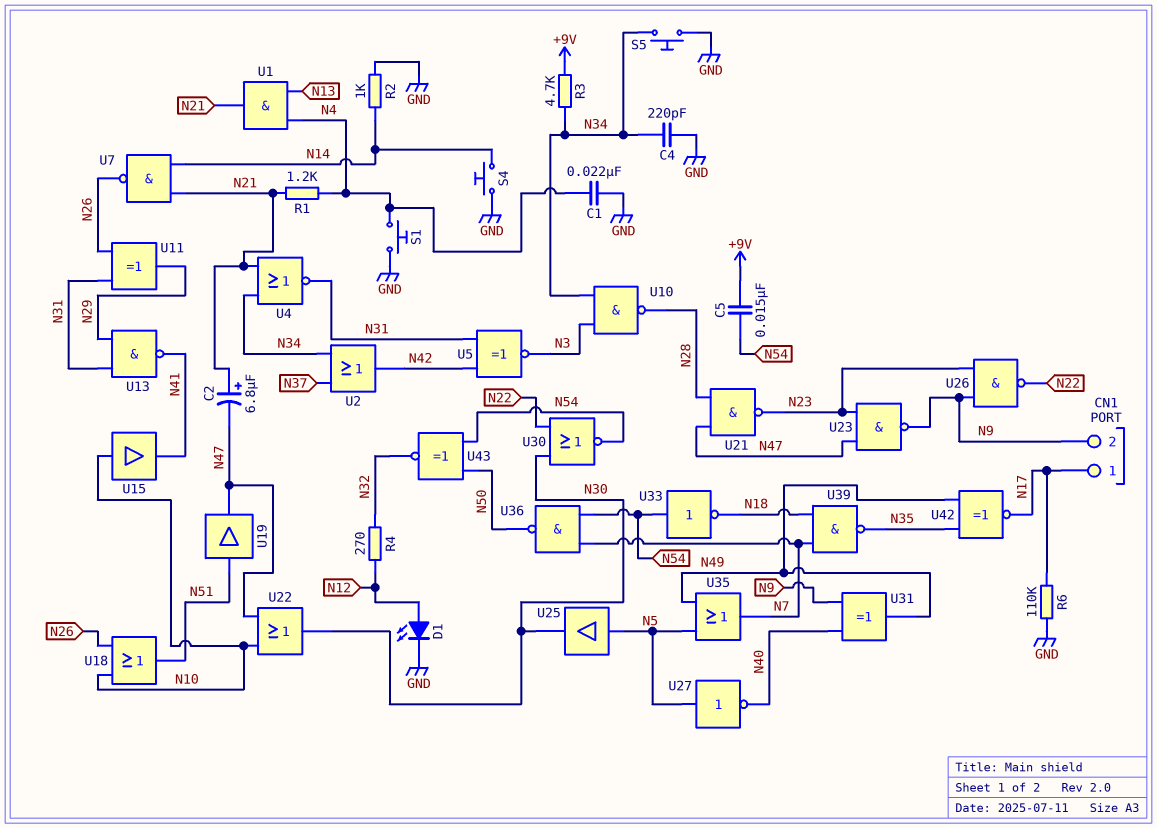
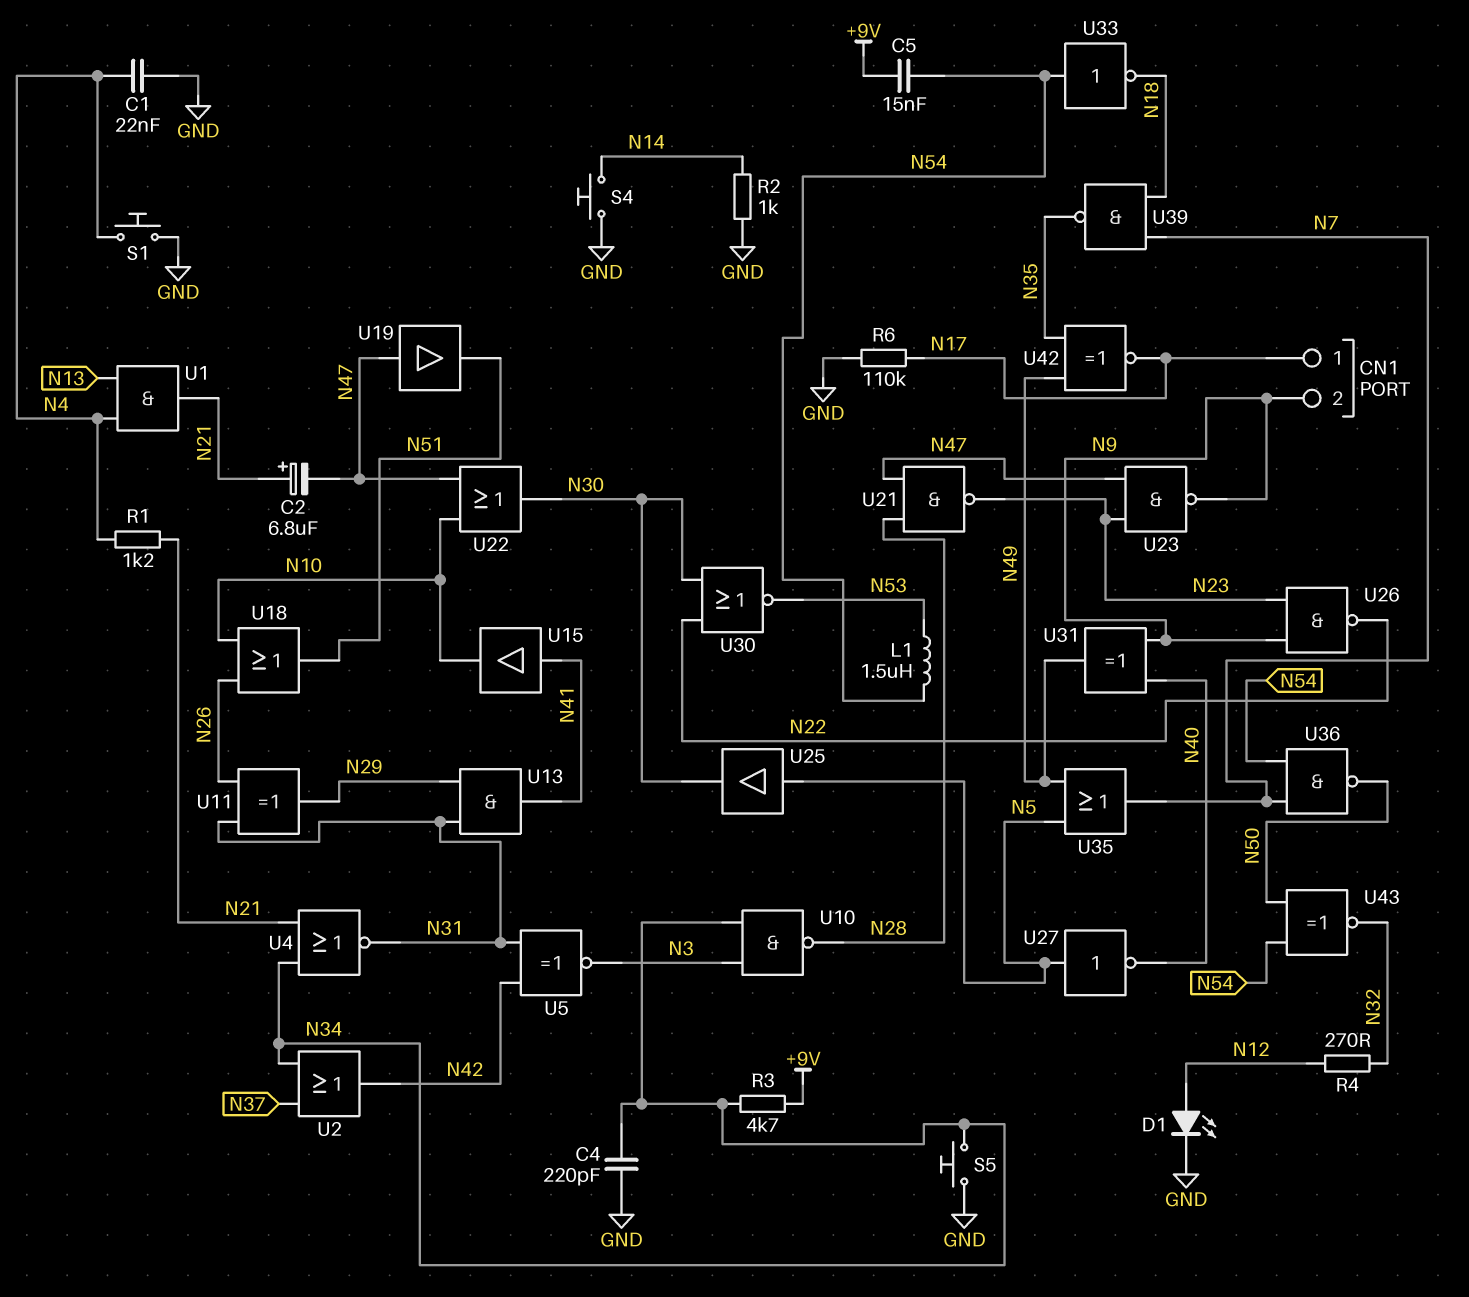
L1: none -> 1.5uH (N53, N54)
U7: NAND (in N14, in N21, out N26) -> none
U13: NAND (in N29, in N31, out N41) -> AND (in N29, in N31, out N41)
U15: buffer (in N10, out N41) -> buffer (in N41, out N10)
U19: buffer (in N51, out N47) -> buffer (in N47, out N51)
U30: NOR (in N22, in N30, out N54) -> NOR (in N22, in N30, out N53)

